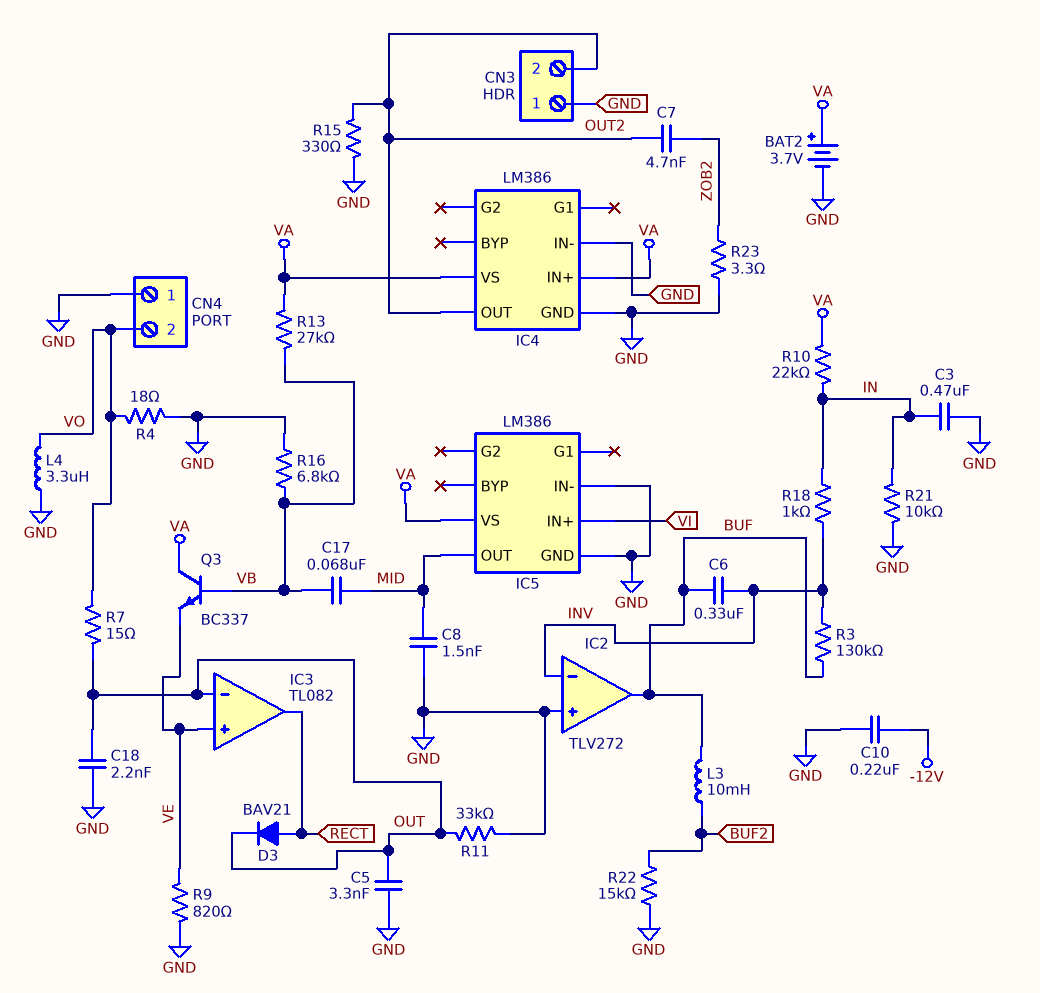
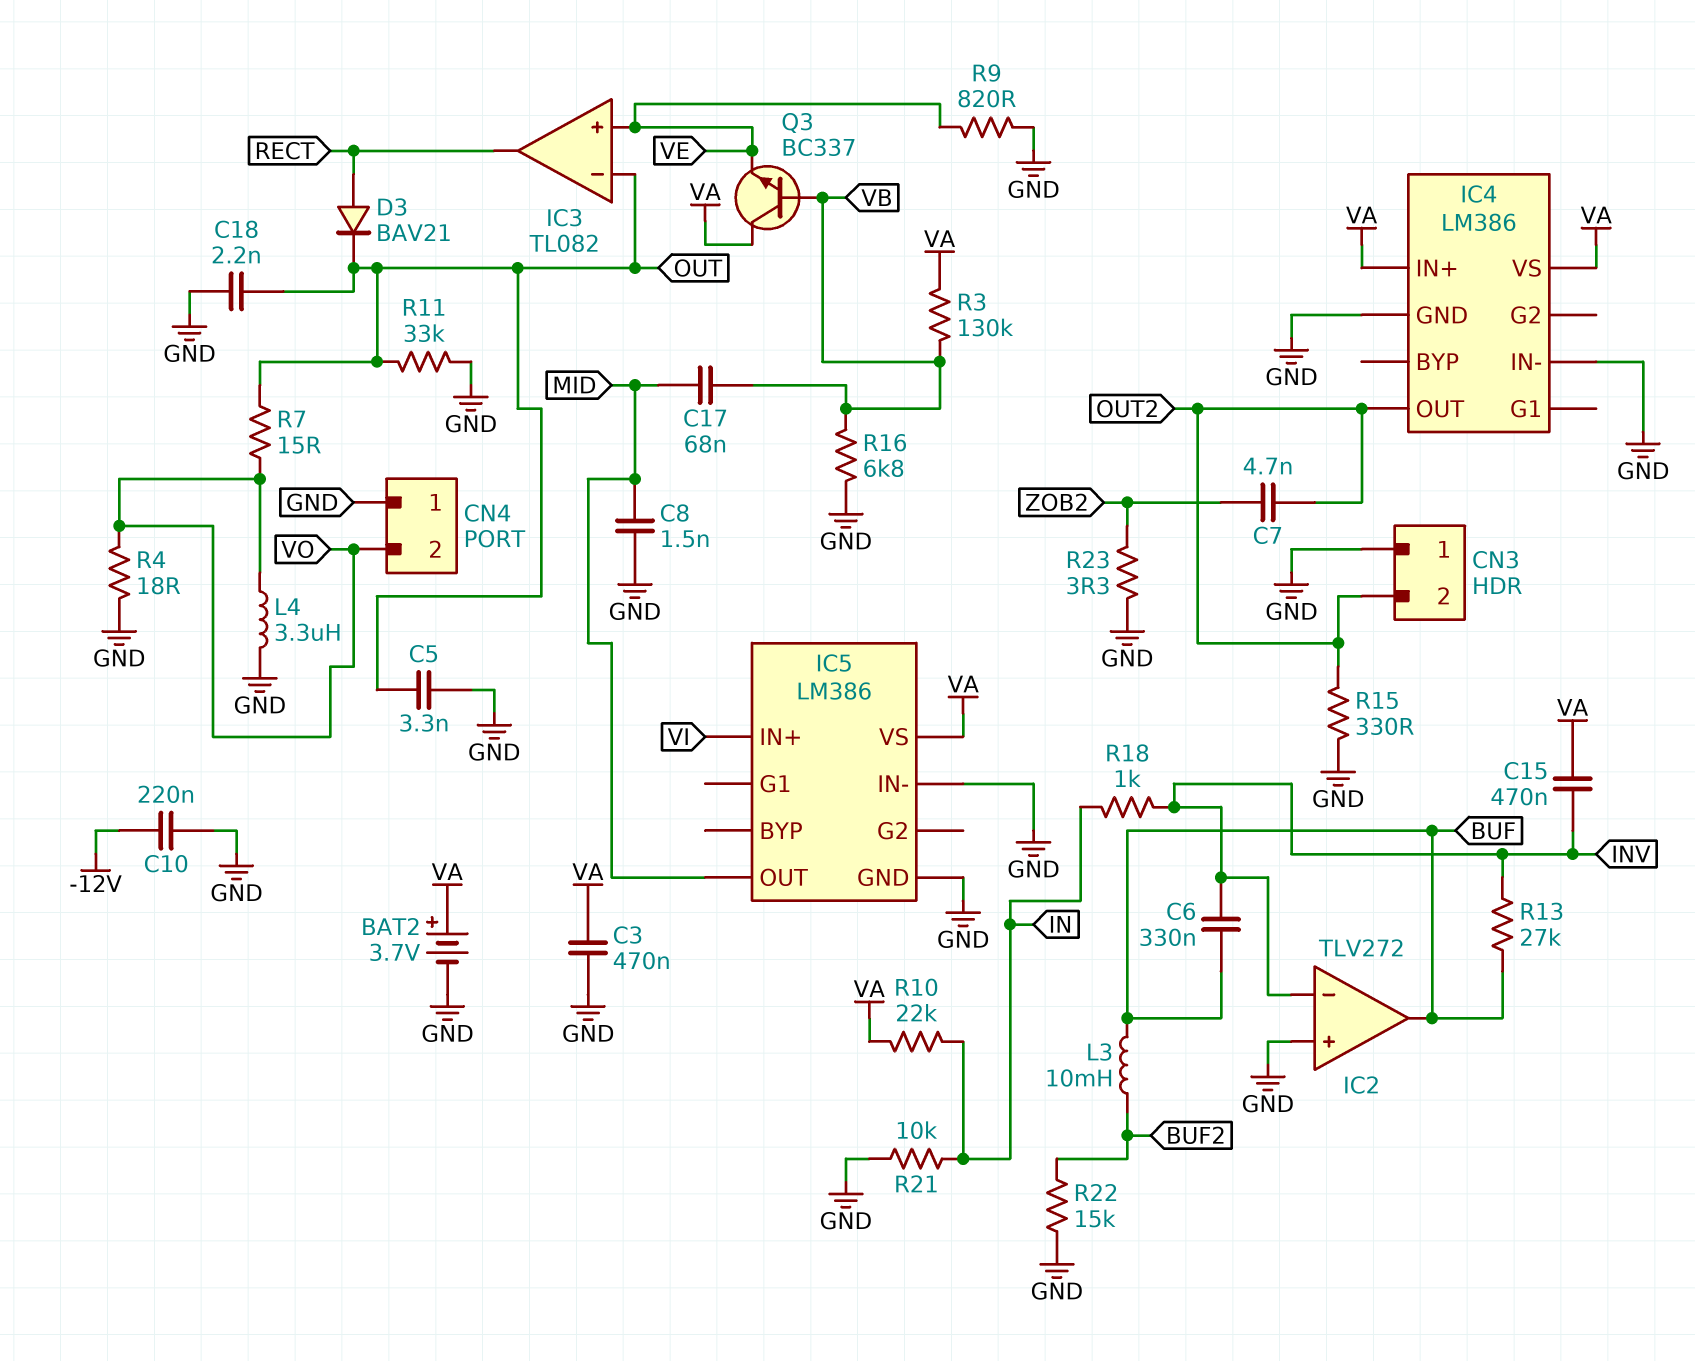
C3: 470nF (GND, IN) -> 470nF (GND, VA)
C15: none -> 470nF (INV, VA)
R3: 130k (BUF, INV) -> 130k (VA, VB)
R13: 27k (VA, VB) -> 27k (BUF, INV)

